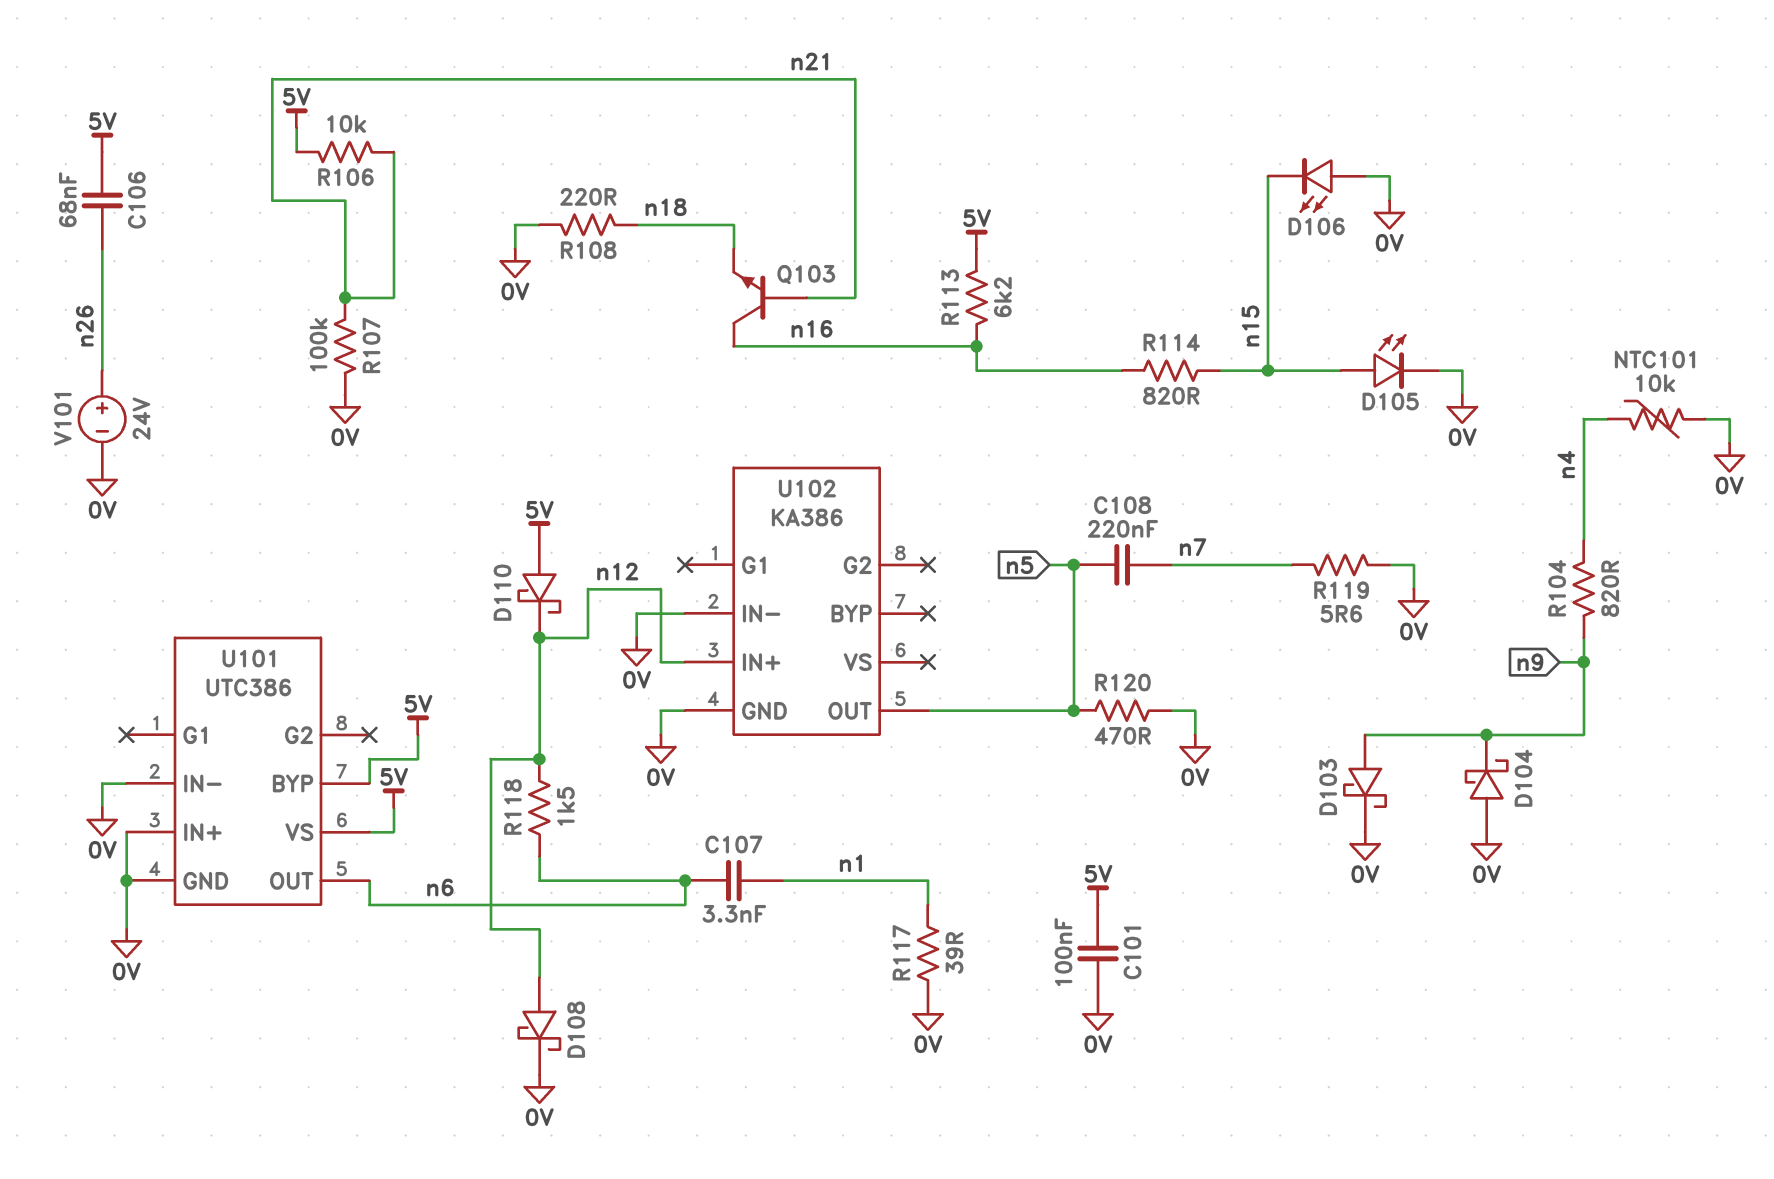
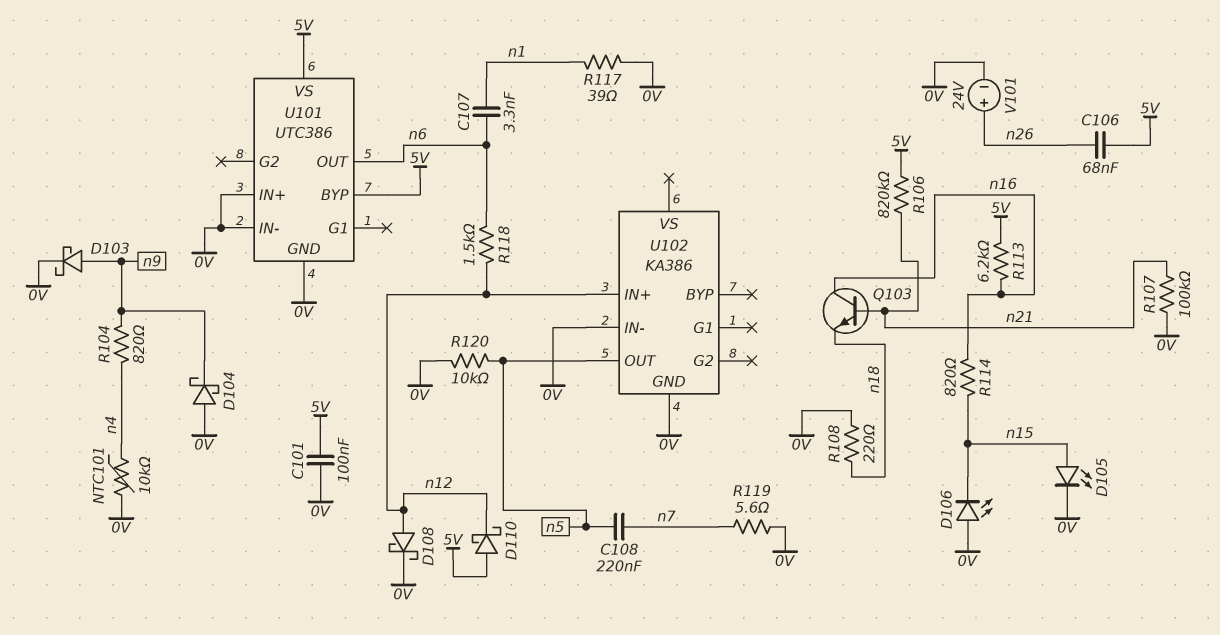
R106: 10k (5V, n21) -> 820k (5V, n21)
R120: 470 (0V, n5) -> 10k (0V, n5)

